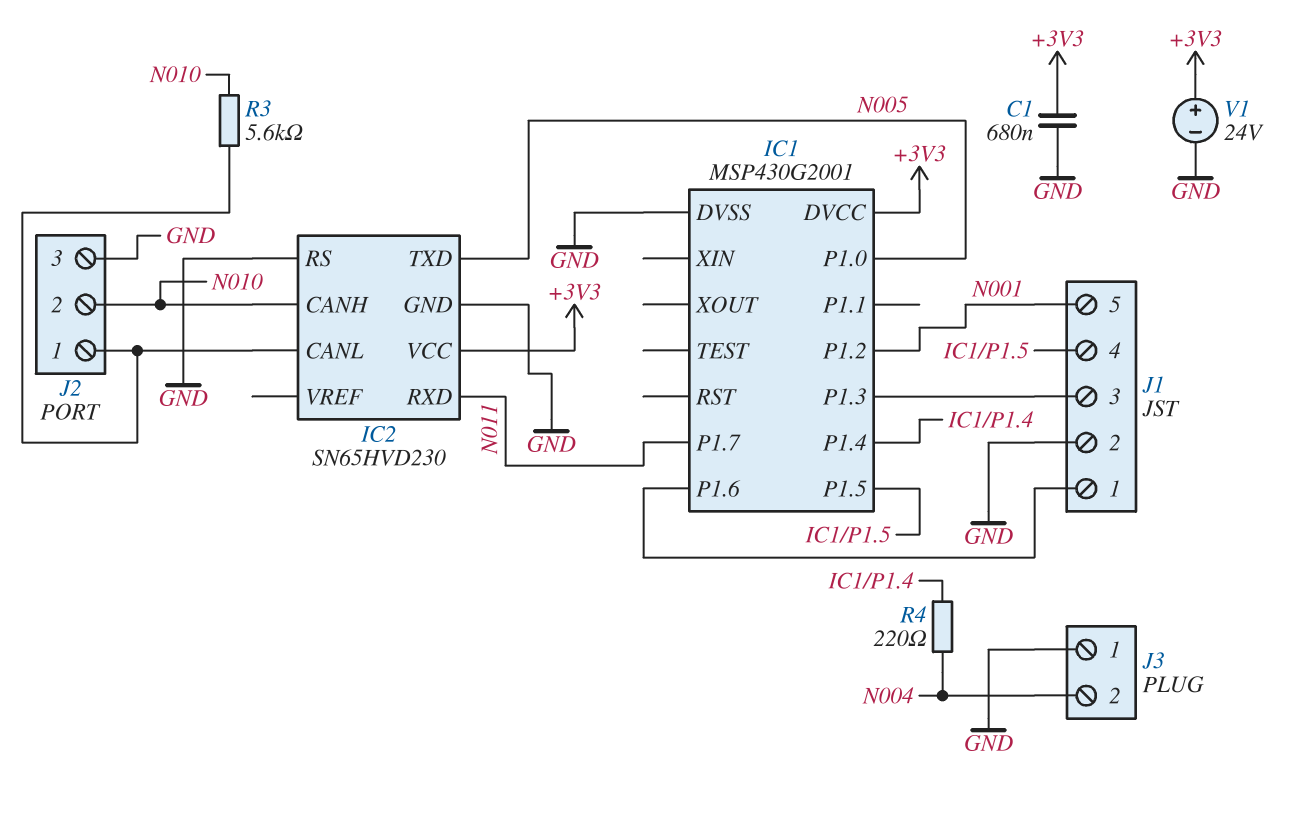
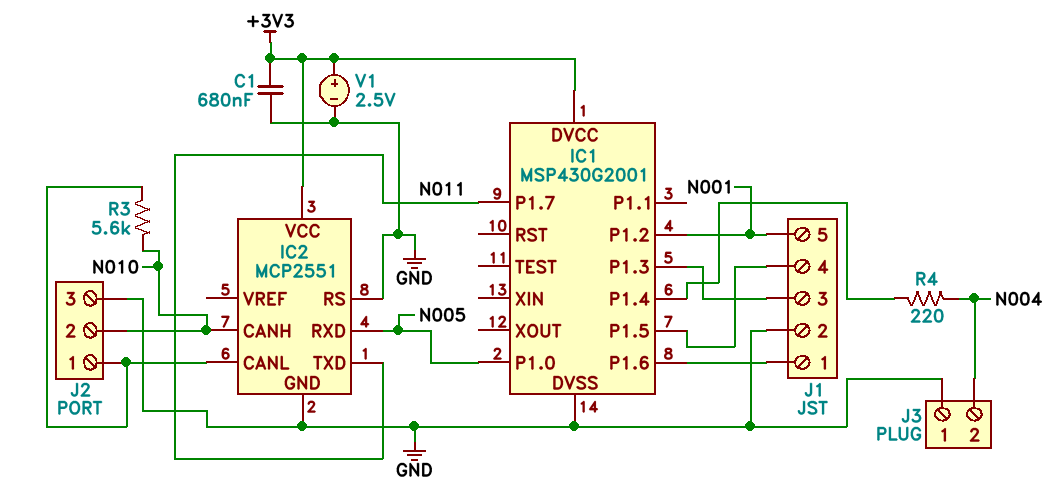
IC2: SN65HVD230 -> MCP2551
IC2 pin RXD: N011 -> N005
IC2 pin TXD: N005 -> N011
V1: 24V (plus +3V3, minus GND) -> 2.5V (plus +3V3, minus GND)

